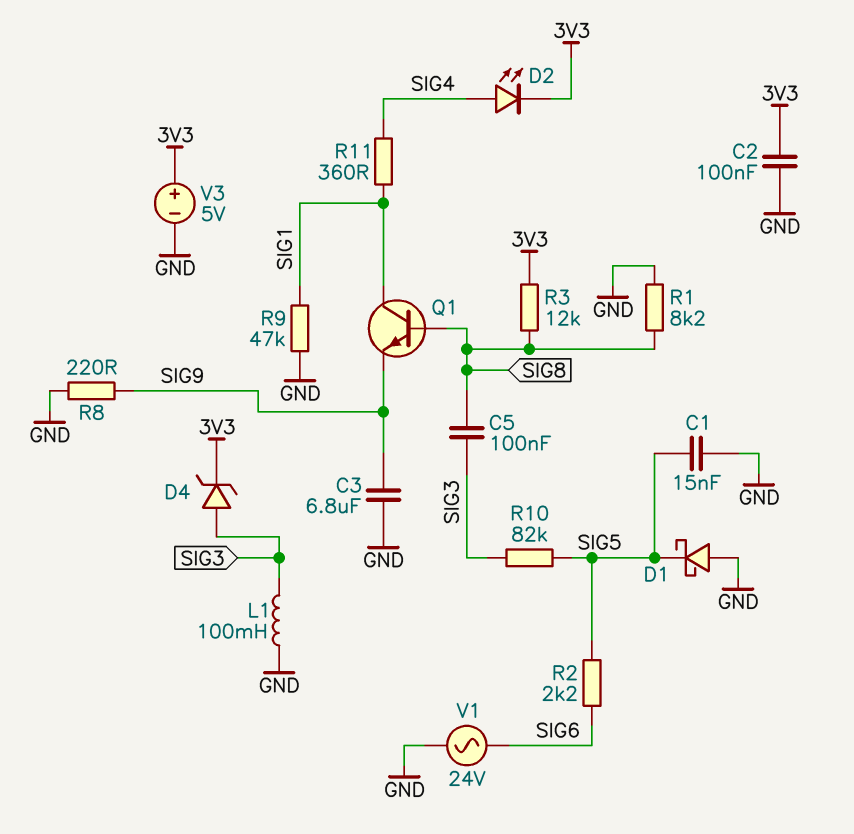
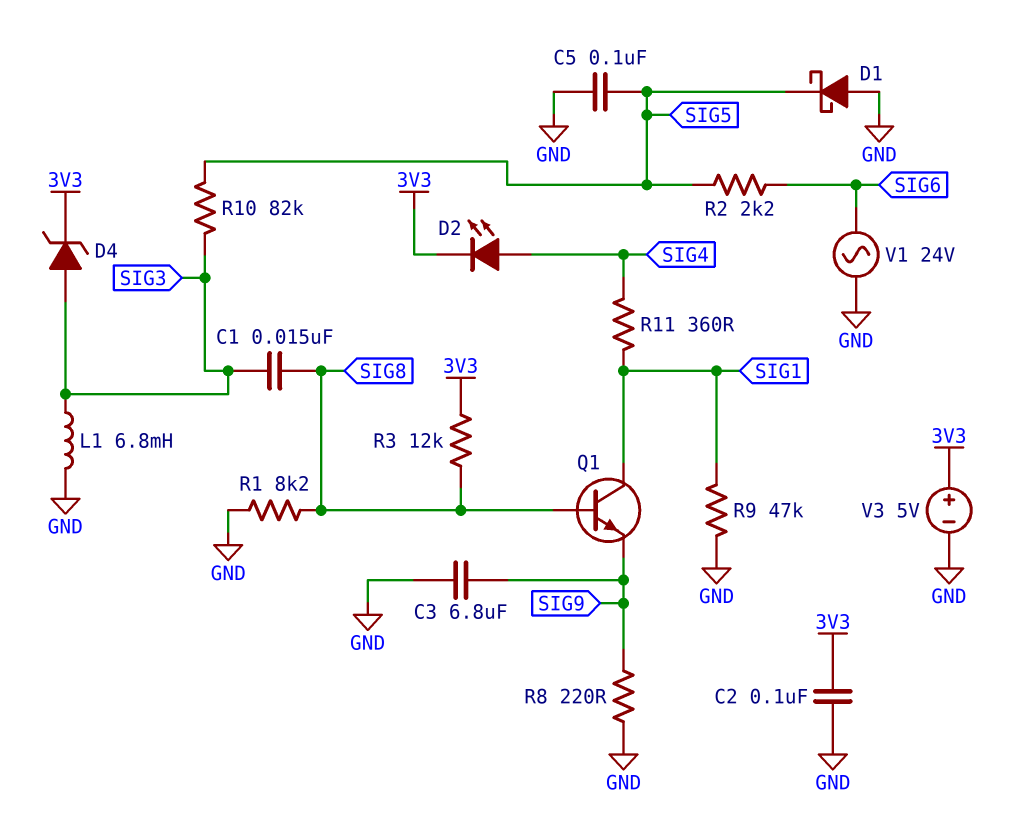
C1: 15nF (GND, SIG5) -> 15nF (SIG3, SIG8)
C5: 100nF (SIG3, SIG8) -> 100nF (GND, SIG5)
L1: 100mH (GND, SIG3) -> 6.8mH (GND, SIG3)

